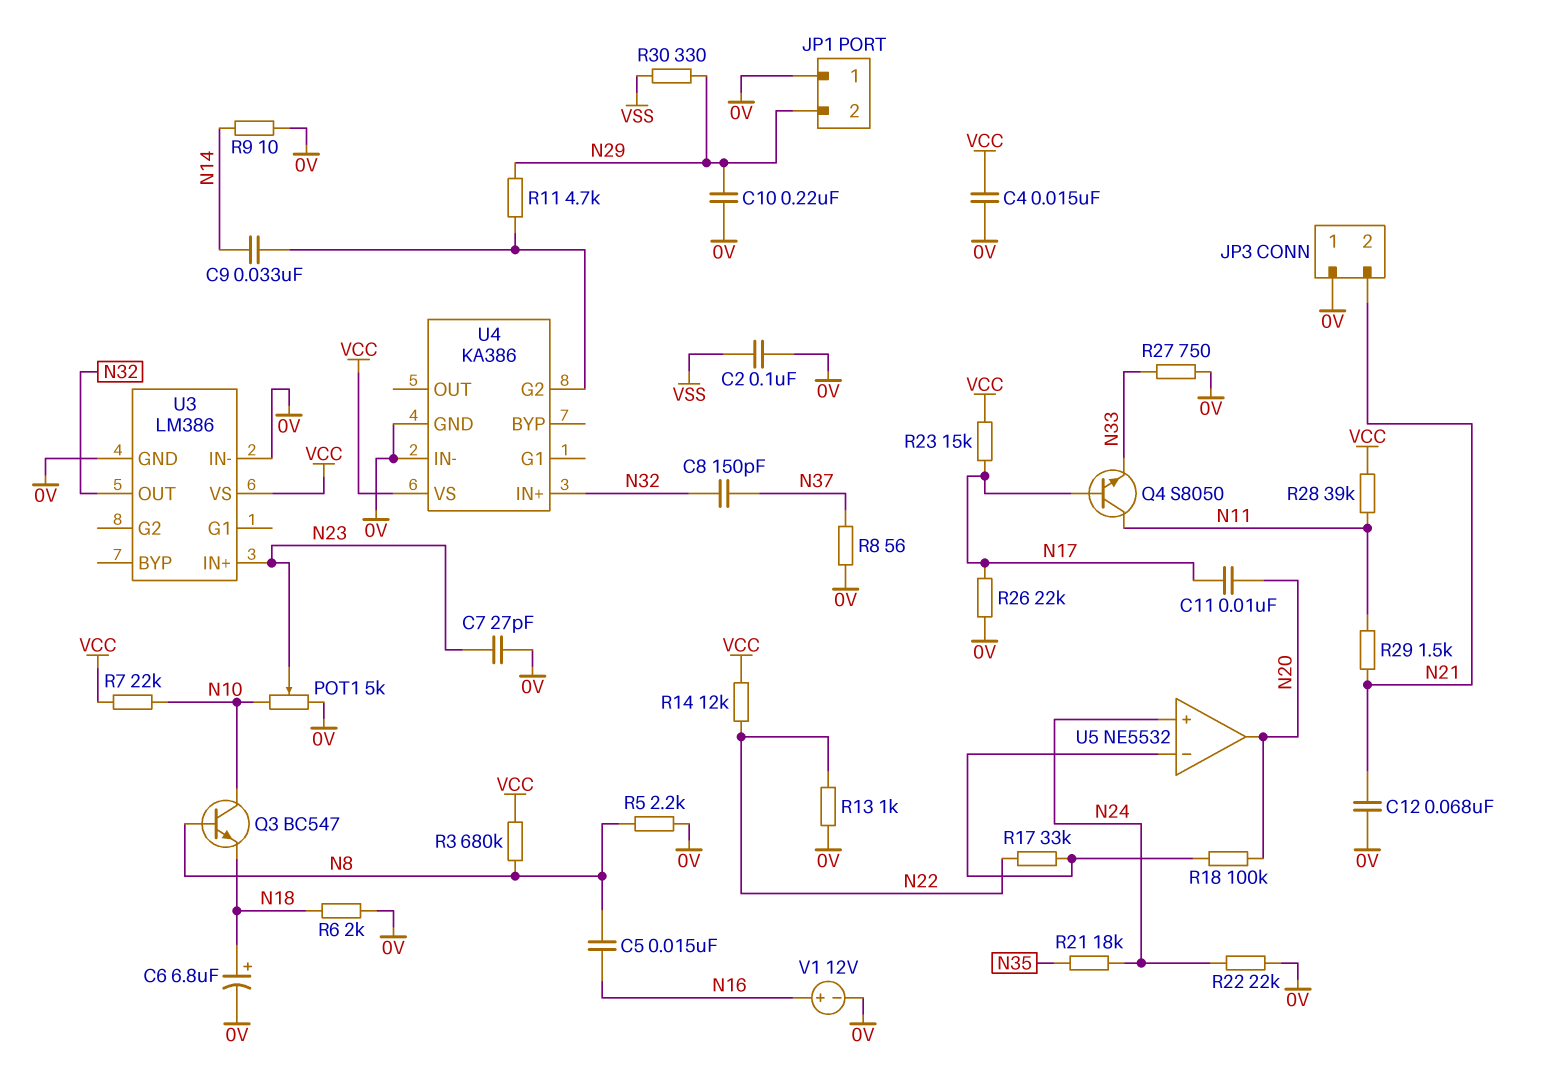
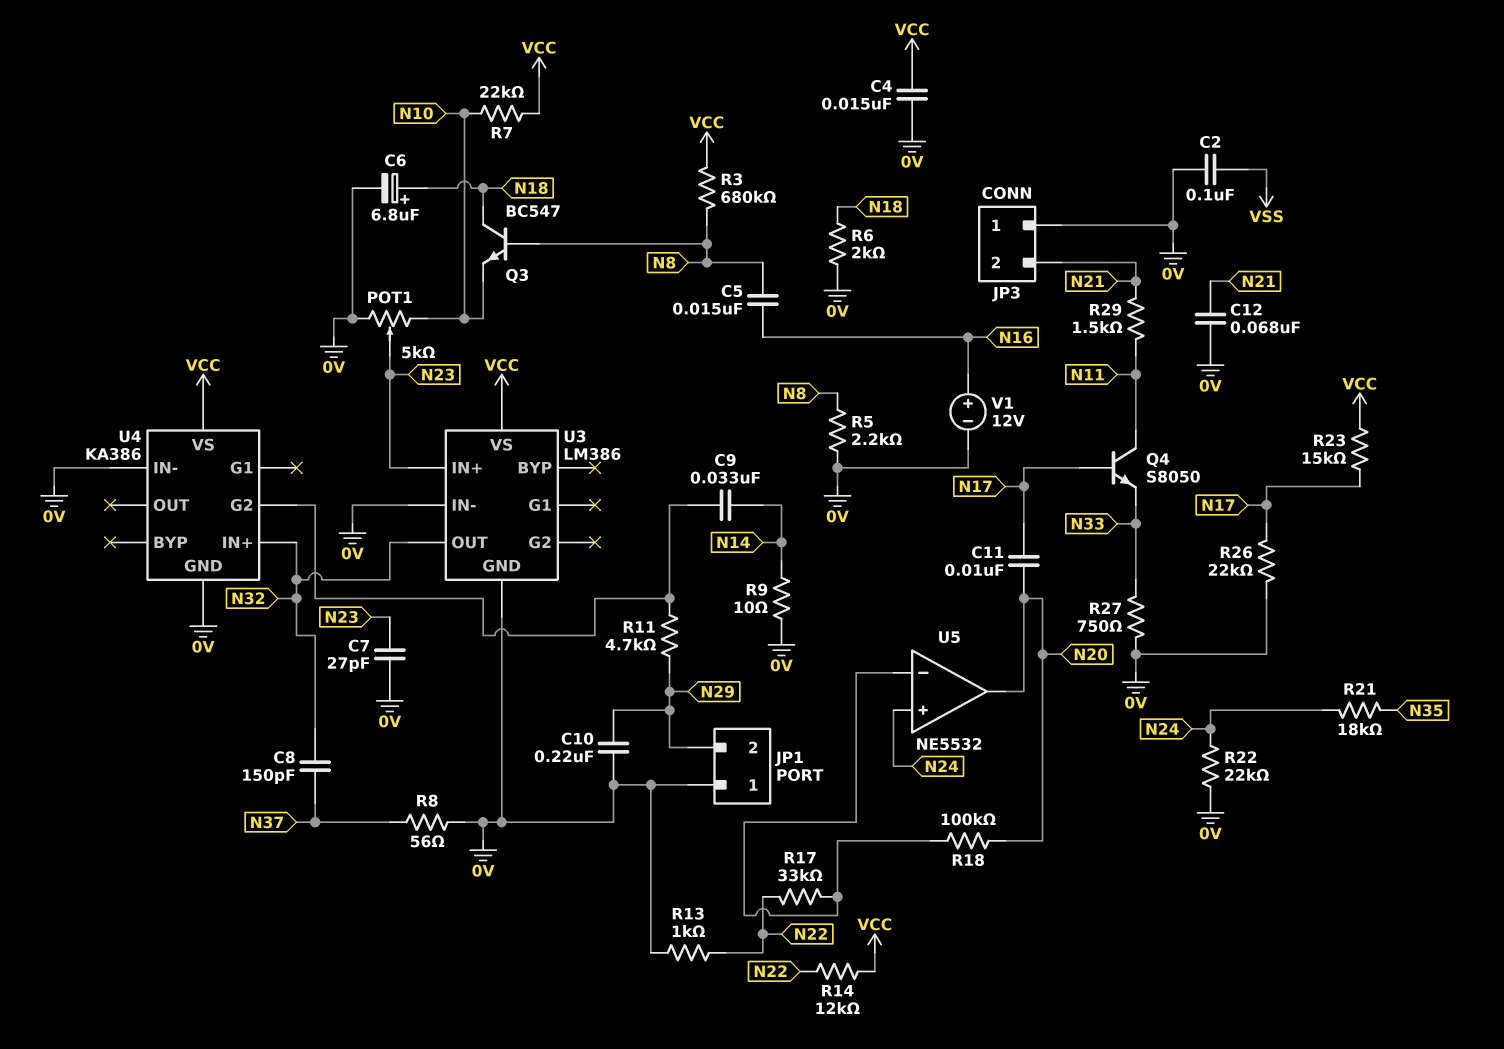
Q3: NPN BC547 (B N8, C N10, E N18) -> NPN BC547 (B N8, C N18, E N10)
R28: 39k (N11, VCC) -> none
R30: 330 (N29, VSS) -> none

